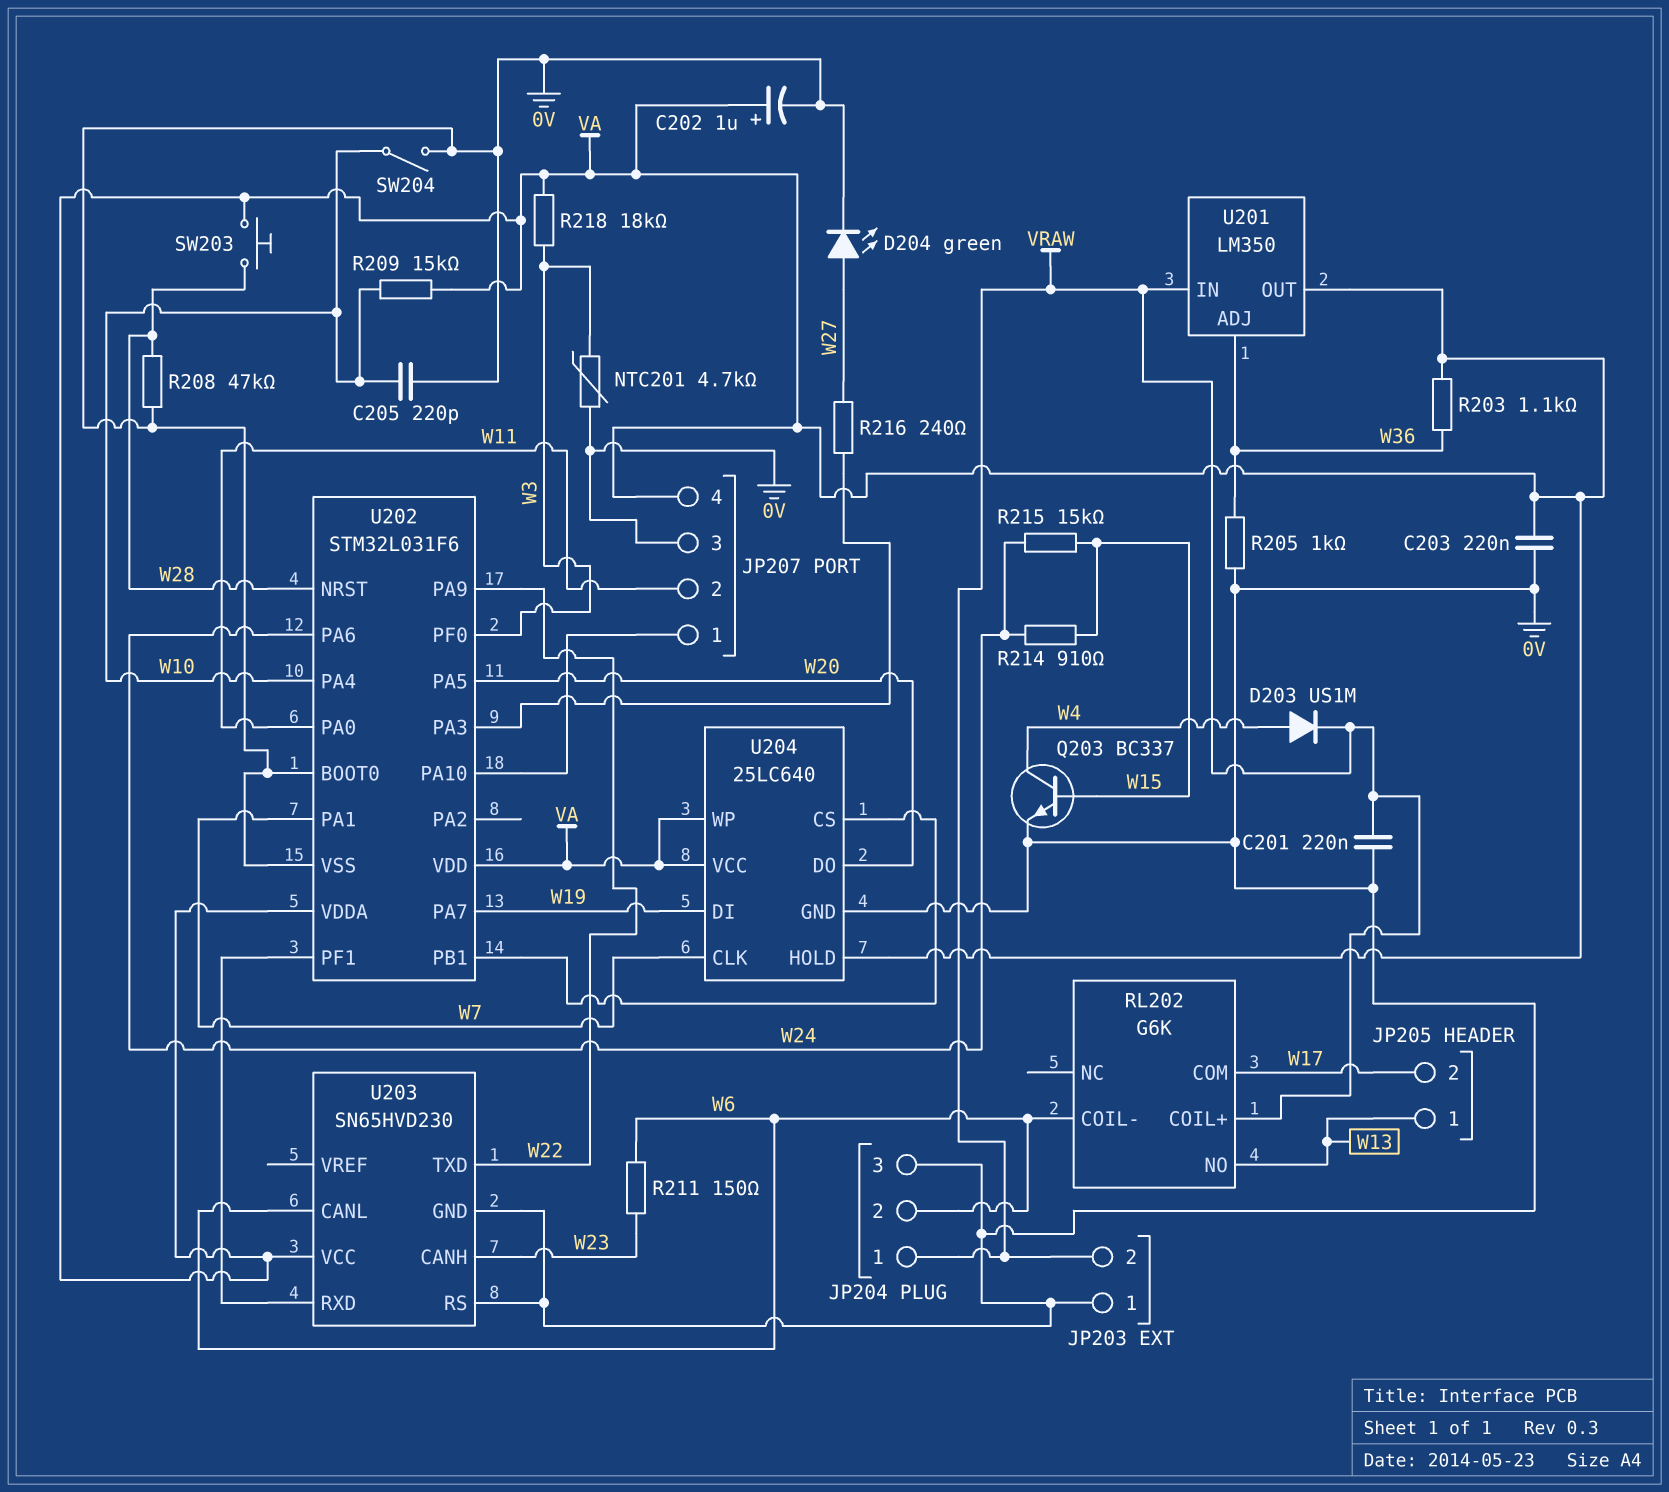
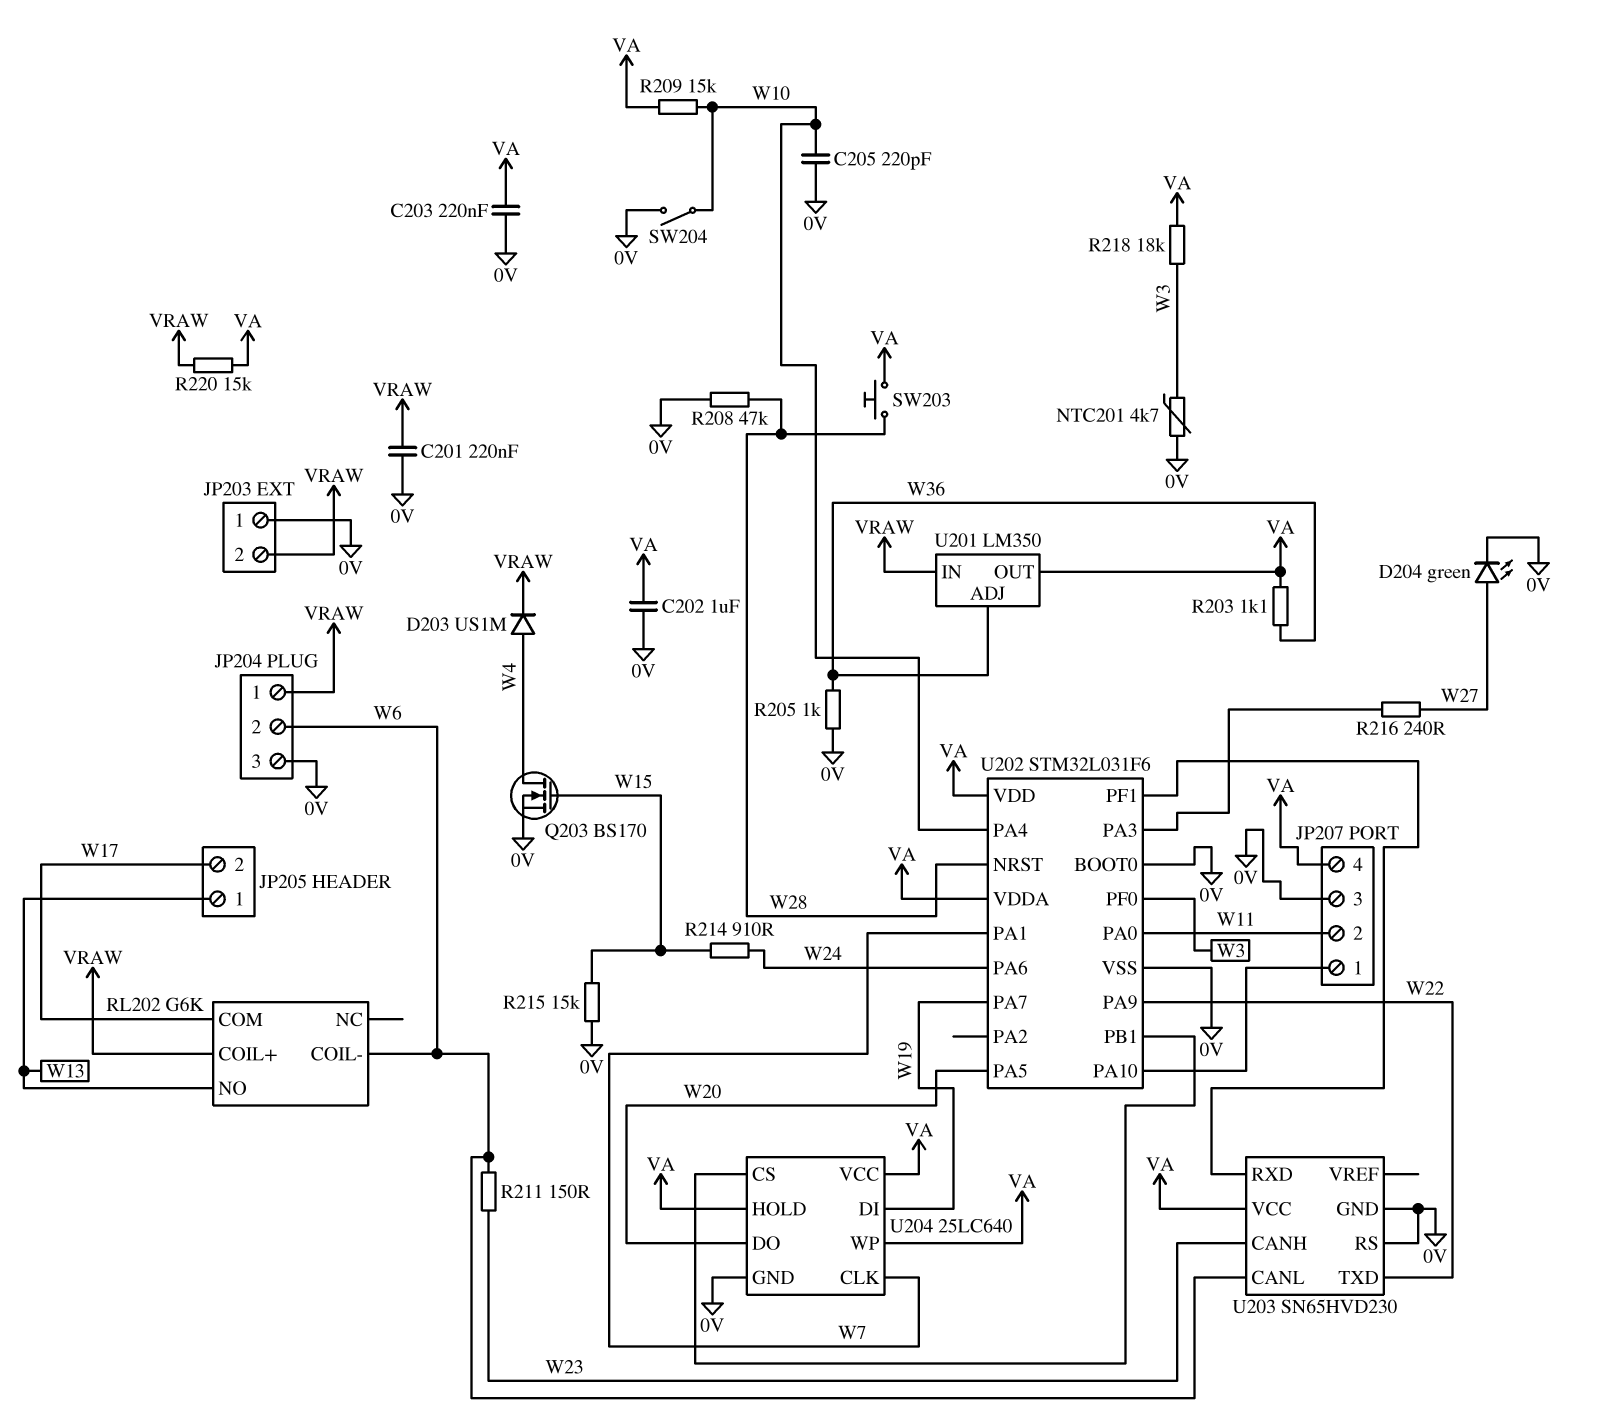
C202: 1uF (plus VA, minus 0V) -> 1uF (0V, VA)
Q203: NPN BC337 (B W15, C W4, E 0V) -> NMOS BS170 (G W15, D W4, S 0V)
R215: 15k (W15, W24) -> 15k (0V, W15)
R220: none -> 15k (VA, VRAW)

